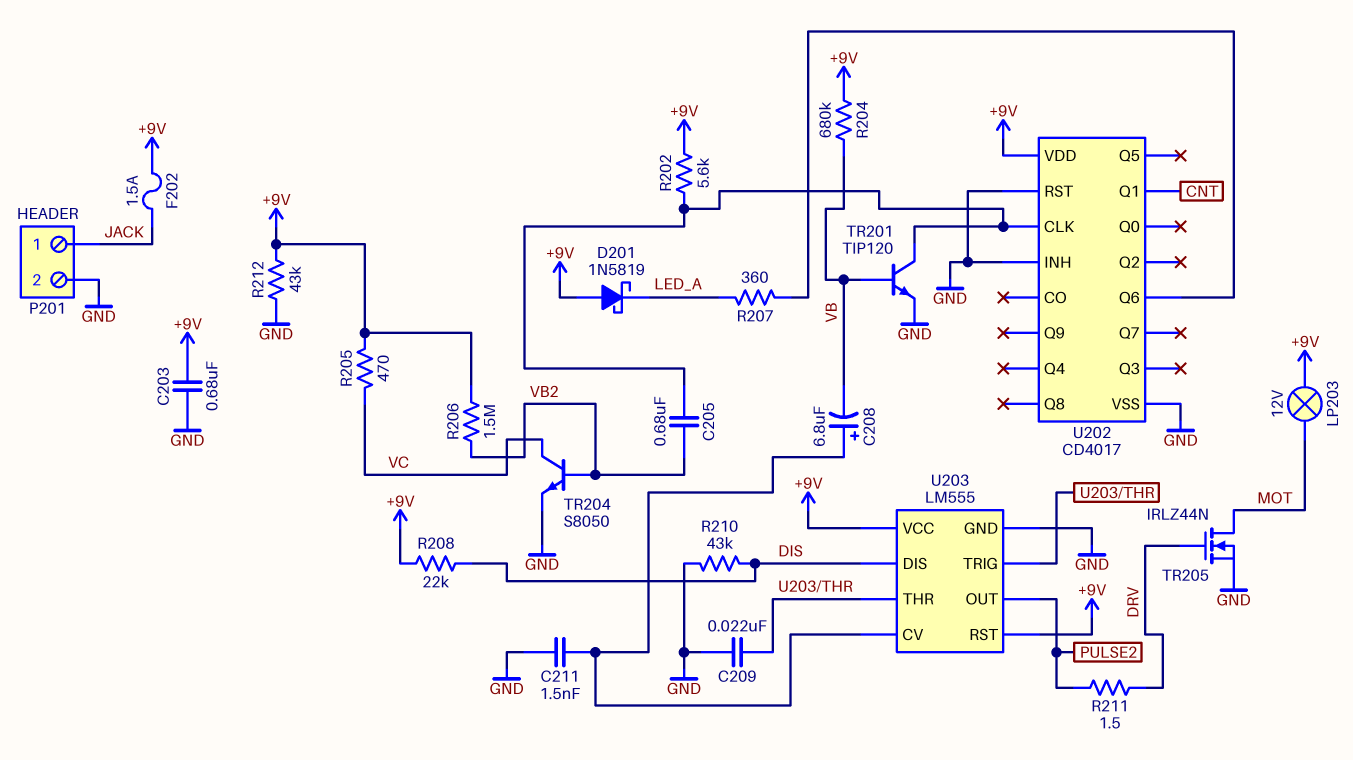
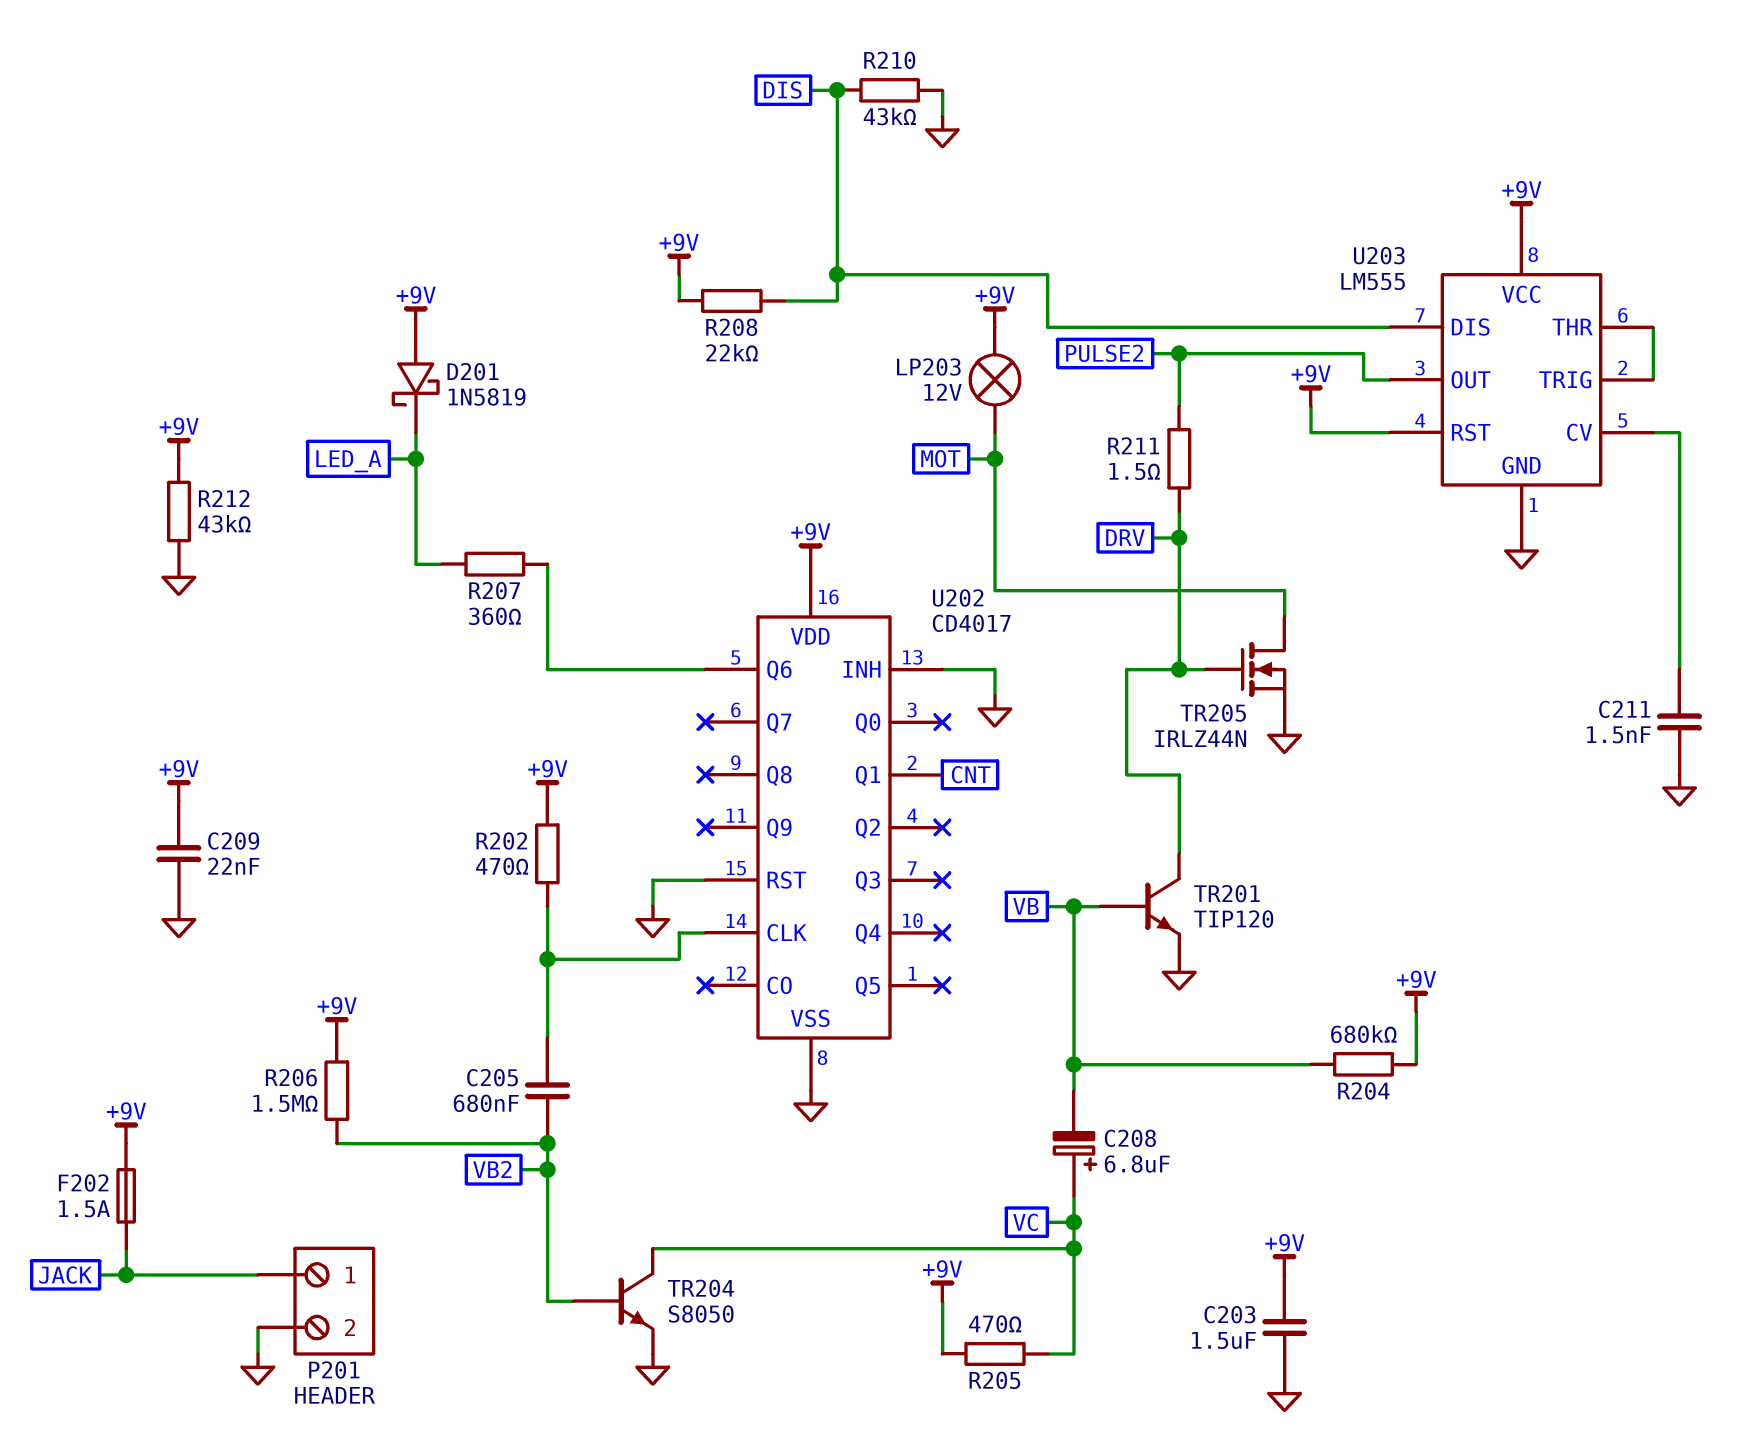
C203: 680nF (+9V, GND) -> 1.5uF (+9V, GND)
C208: 6.8uF (plus U203/CV, minus VB) -> 6.8uF (plus VC, minus VB)
C209: 22nF (GND, U203/THR) -> 22nF (+9V, GND)
R202: 5.6k (+9V, U202/CLK) -> 470 (+9V, U202/CLK)
TR201: NPN TIP120 (B VB, C U202/CLK, E GND) -> NPN TIP120 (B VB, C DRV, E GND)

